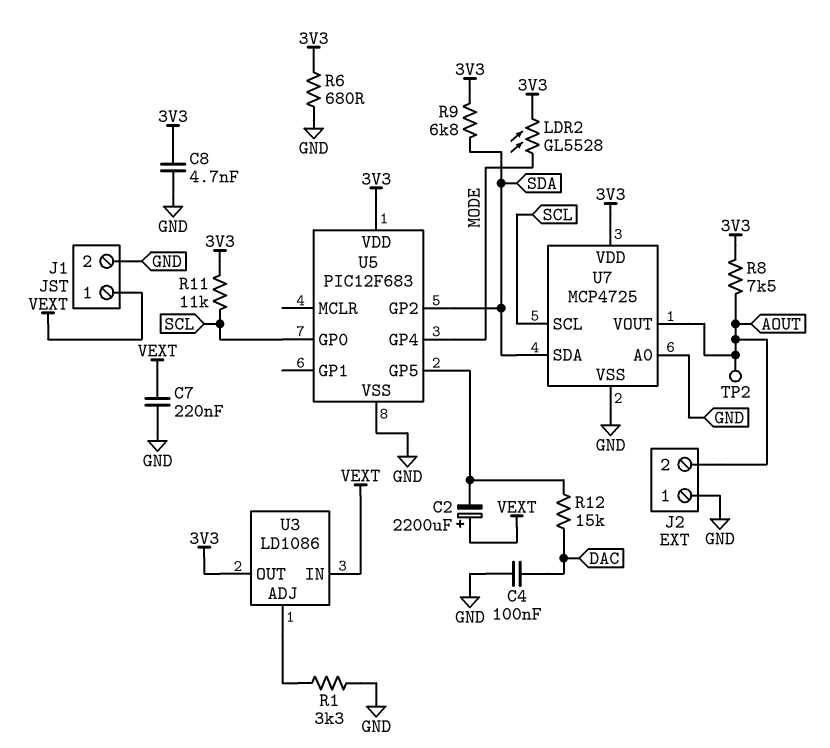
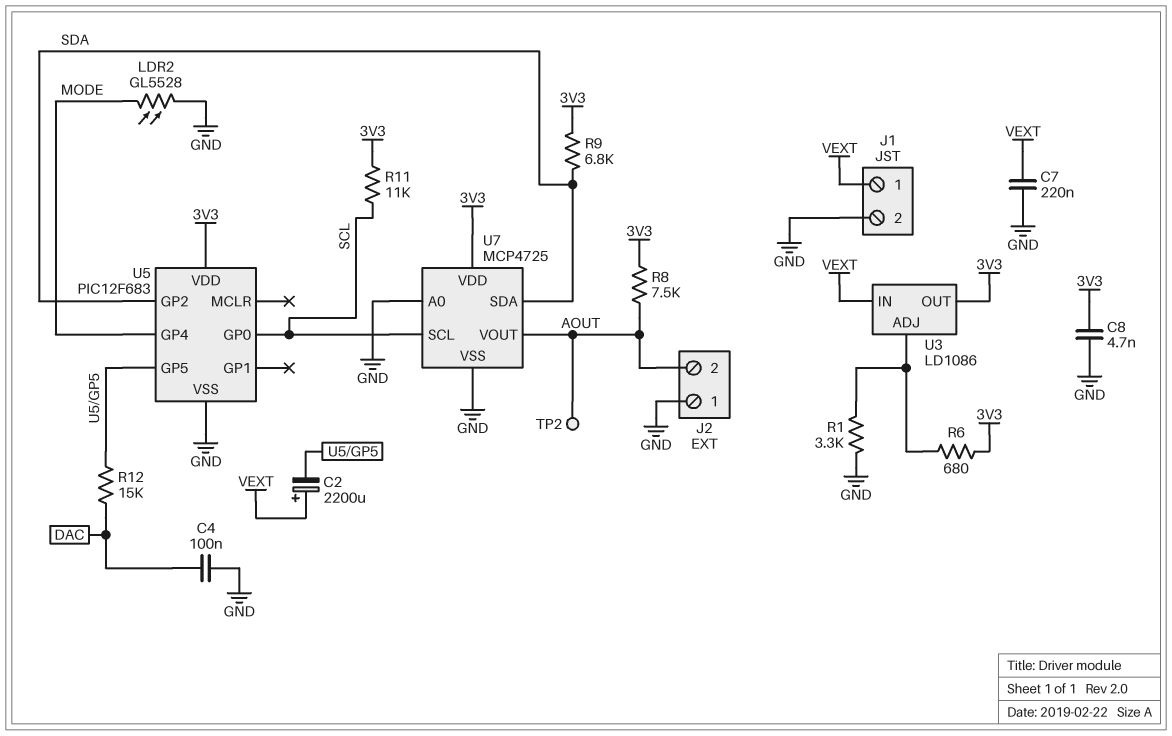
LDR2: GL5528 (3V3, MODE) -> GL5528 (GND, MODE)
R6: 680 (3V3, GND) -> 680 (3V3, U3/ADJ)

